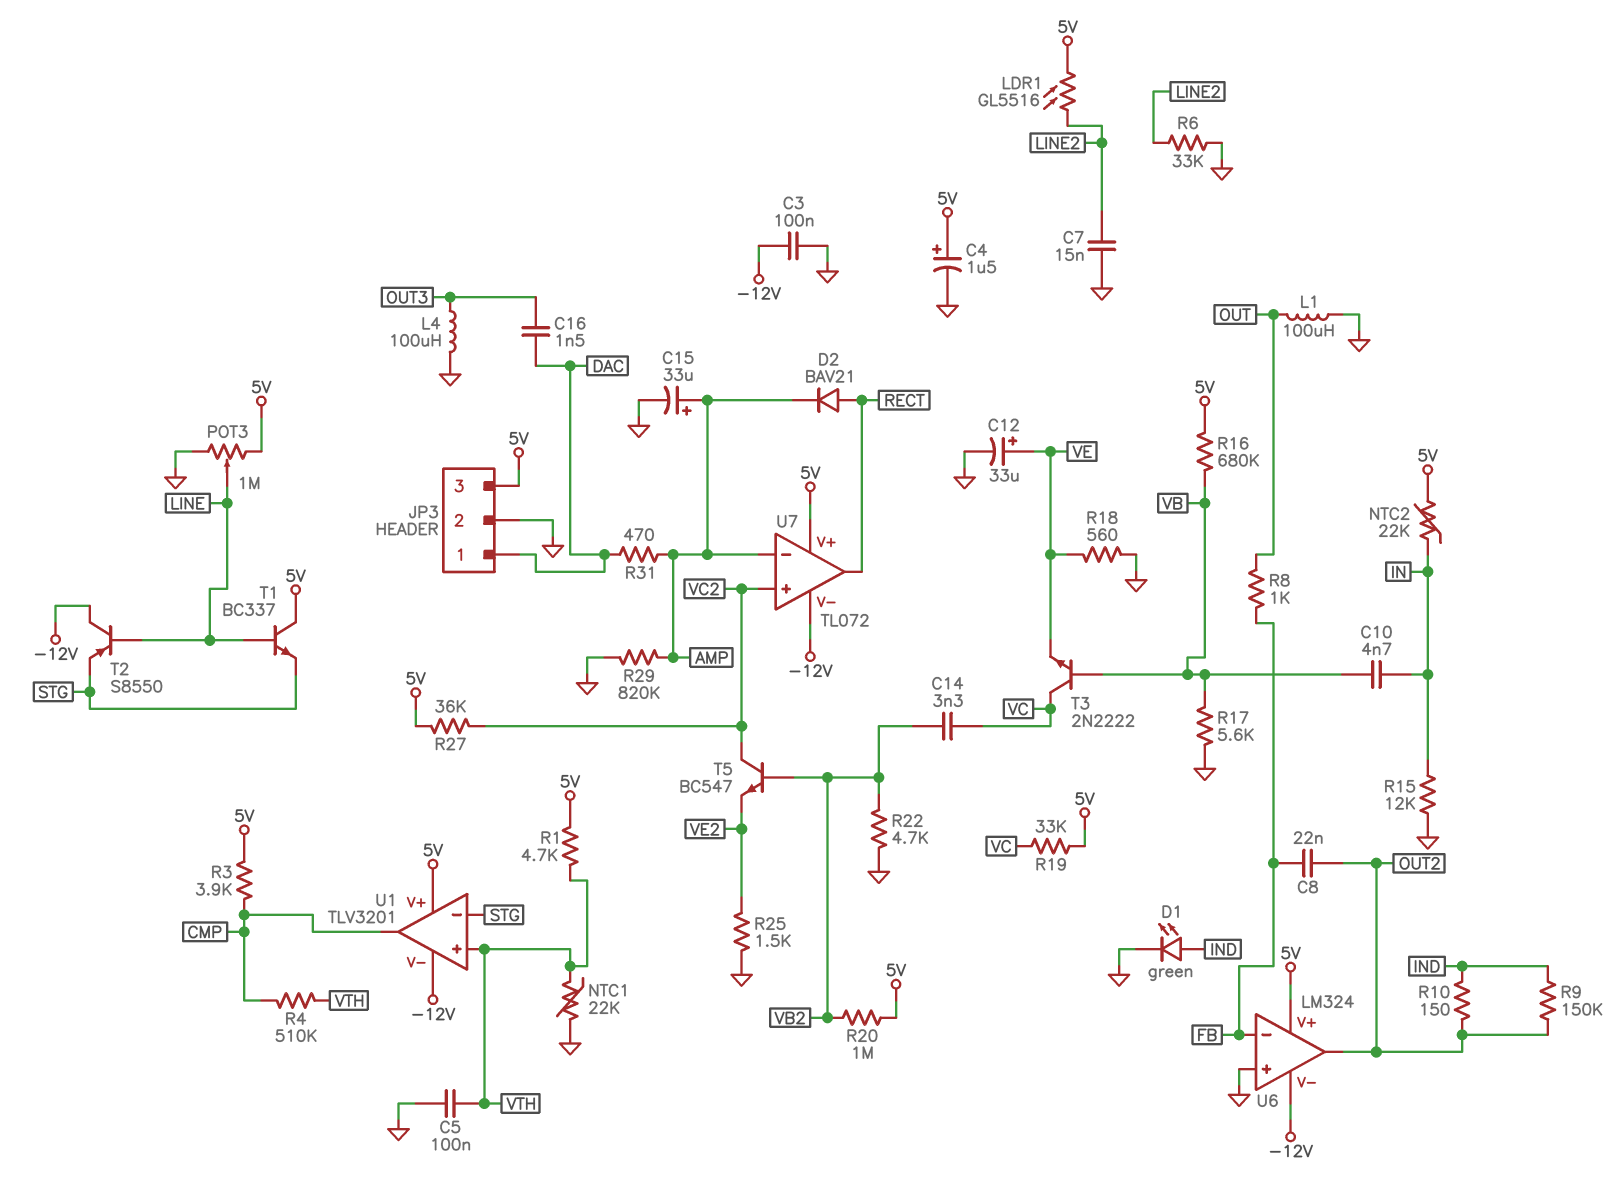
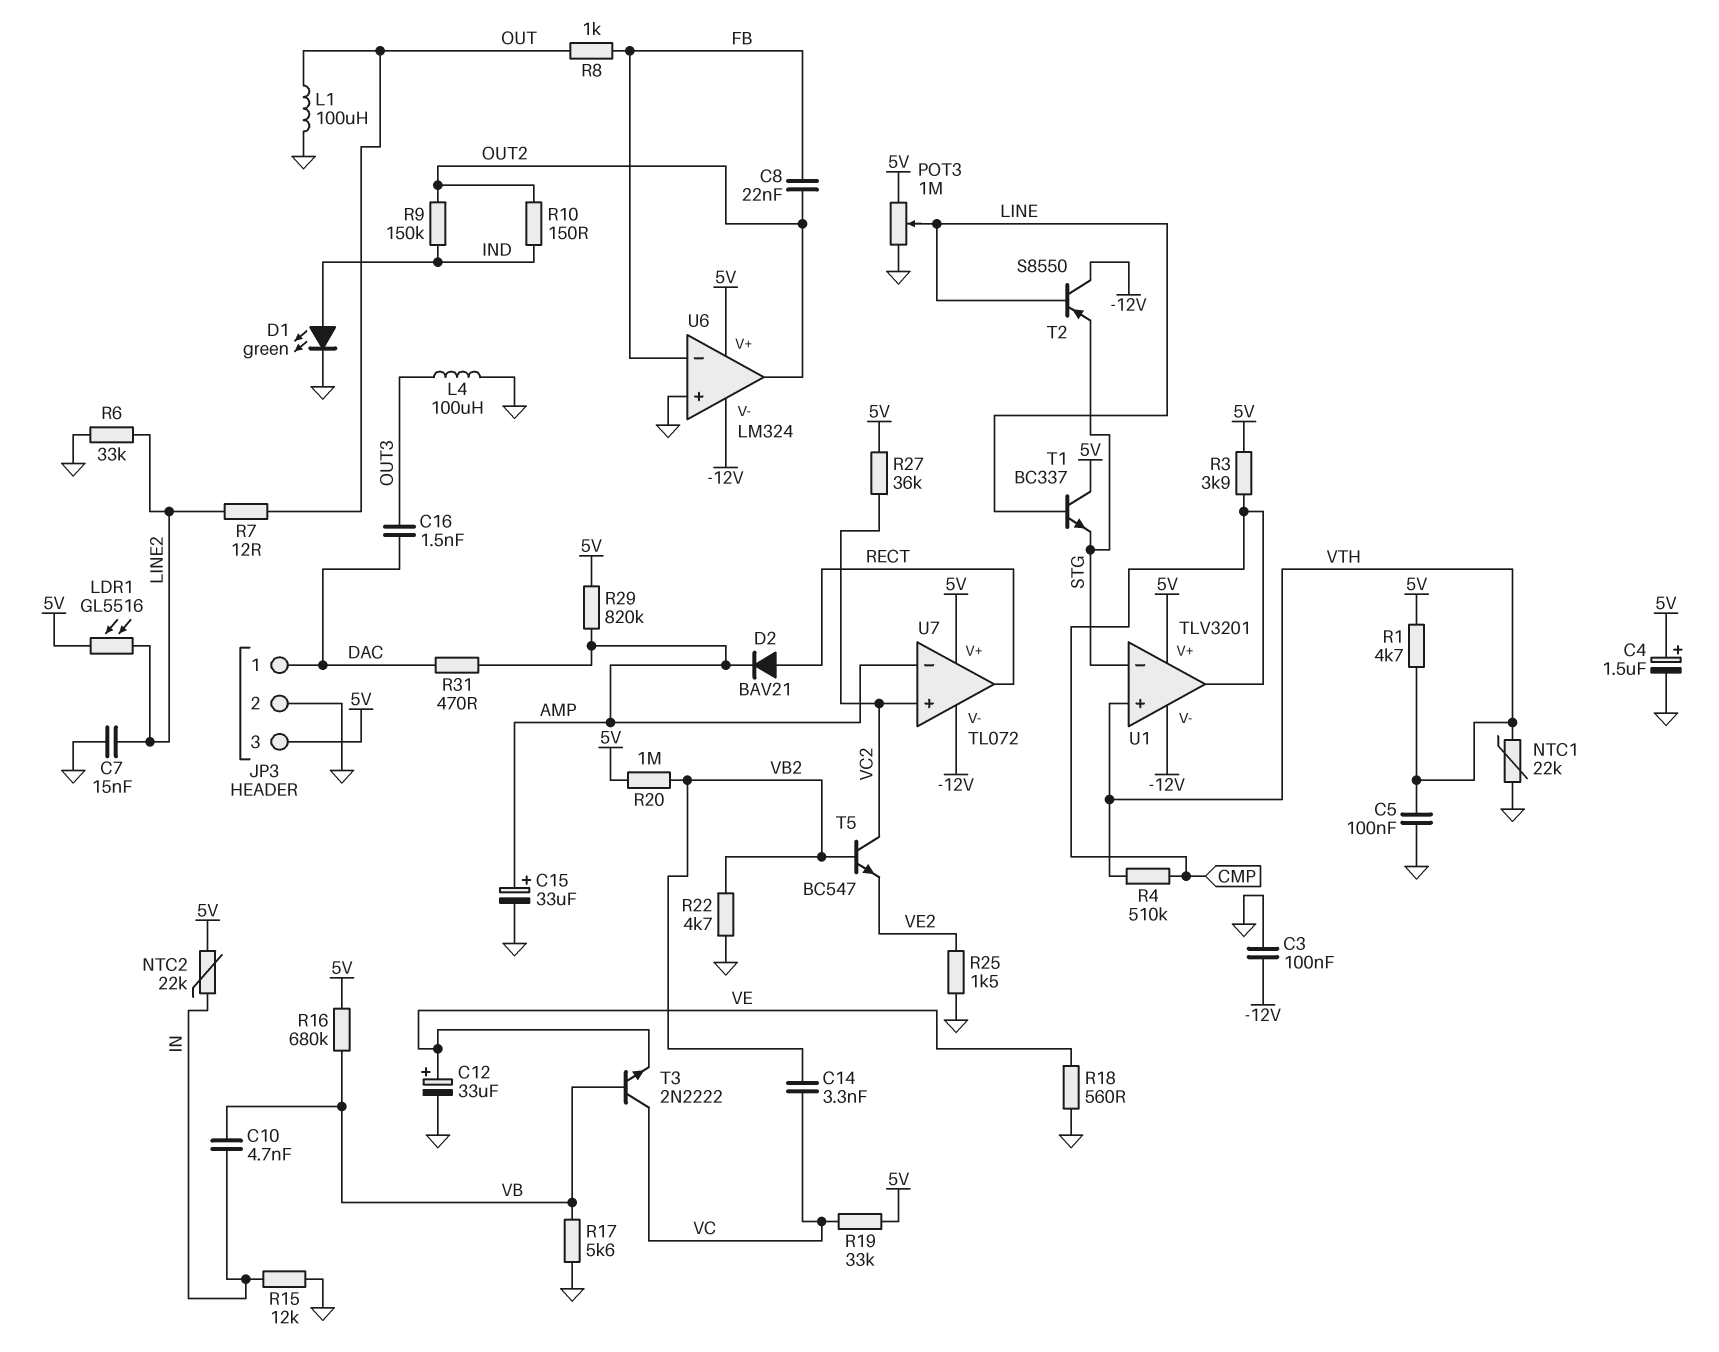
R7: none -> 12 (LINE2, OUT)
R29: 820k (AMP, GND) -> 820k (5V, AMP)

